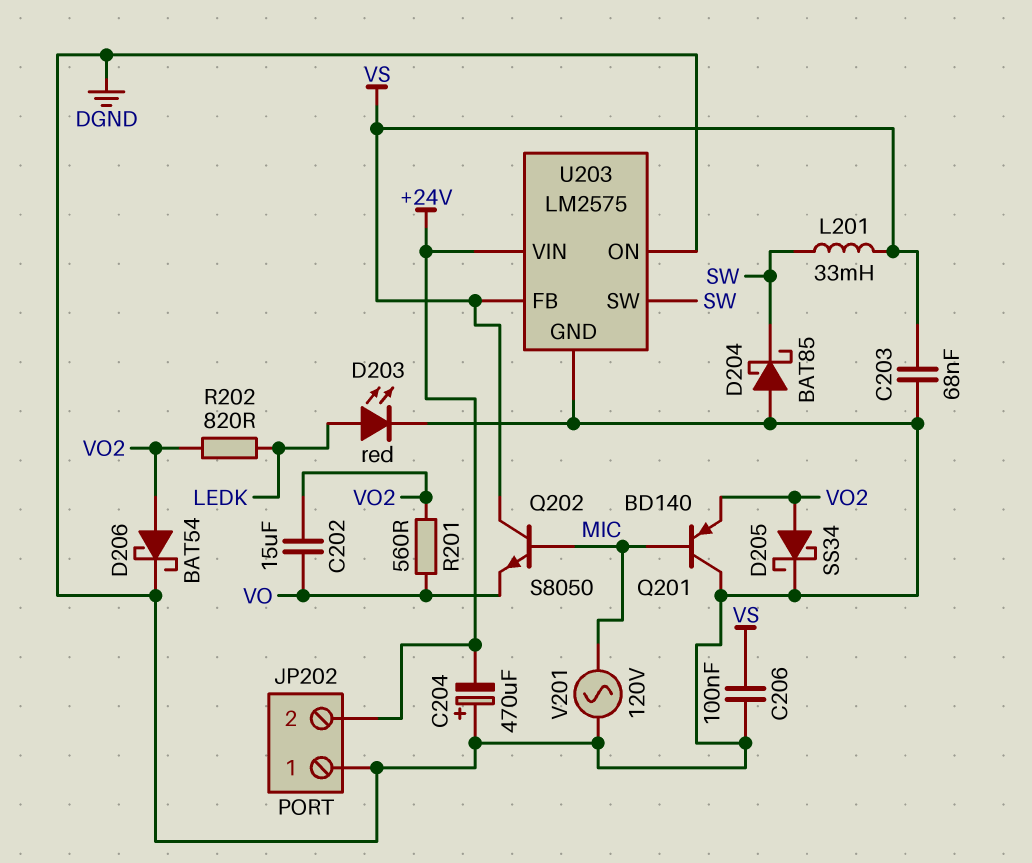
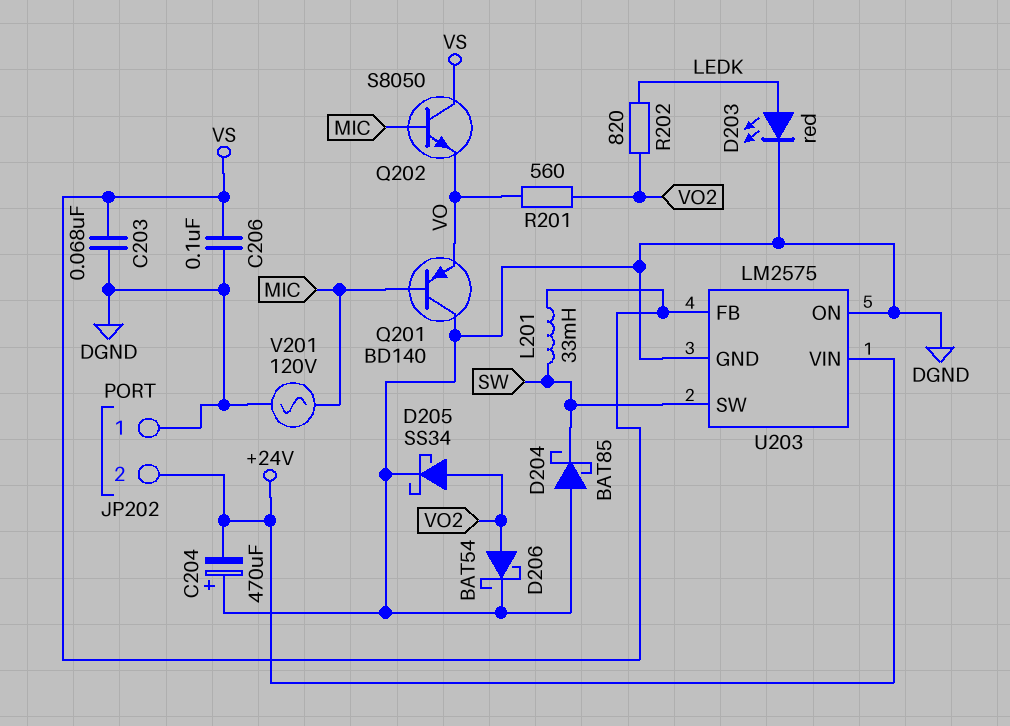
C202: 15uF (VO, VO2) -> none
Q201: PNP BD140 (B MIC, C DGND, E VO2) -> PNP BD140 (B MIC, C DGND, E VO)

